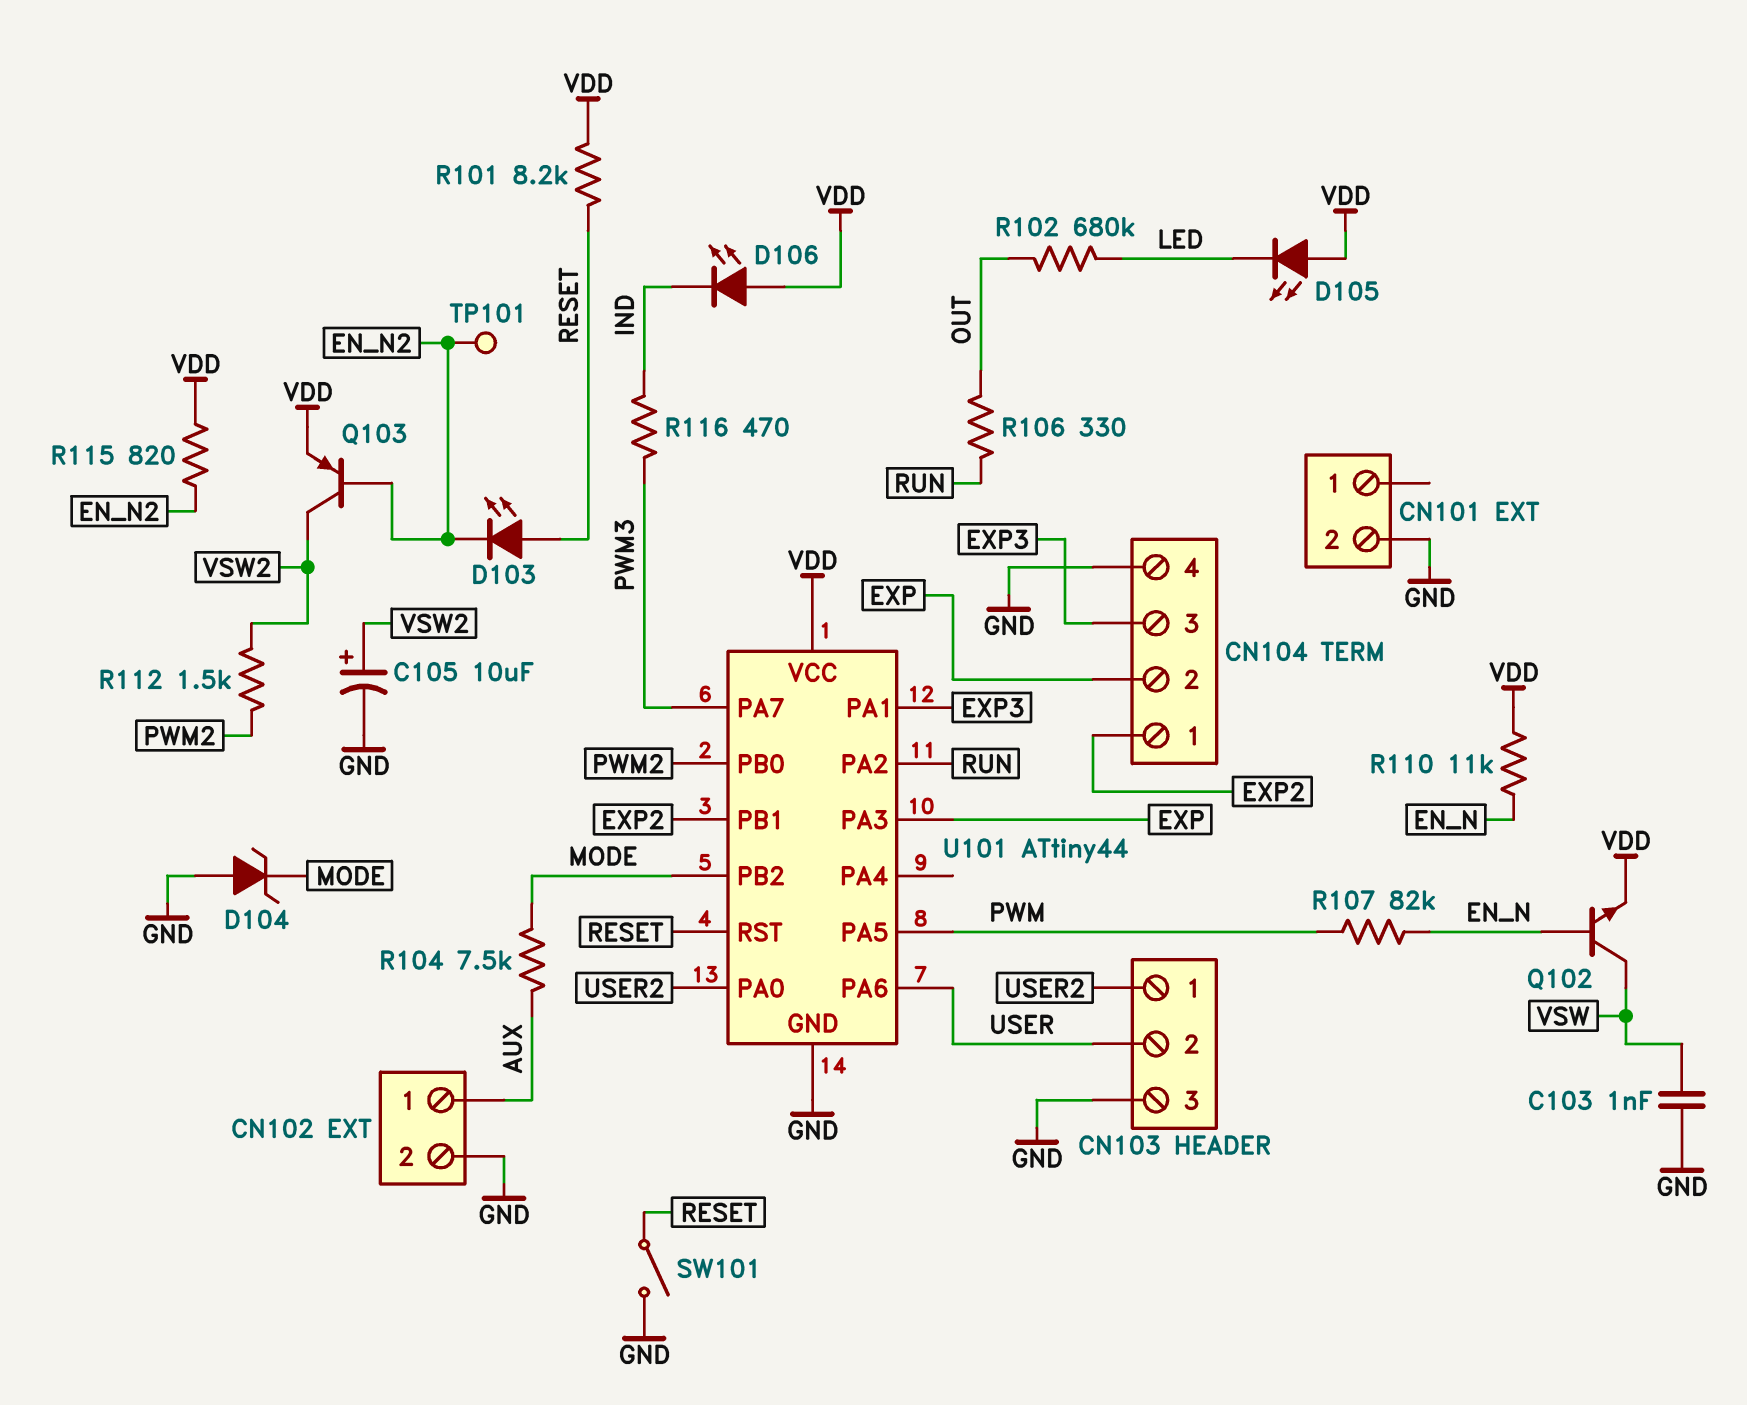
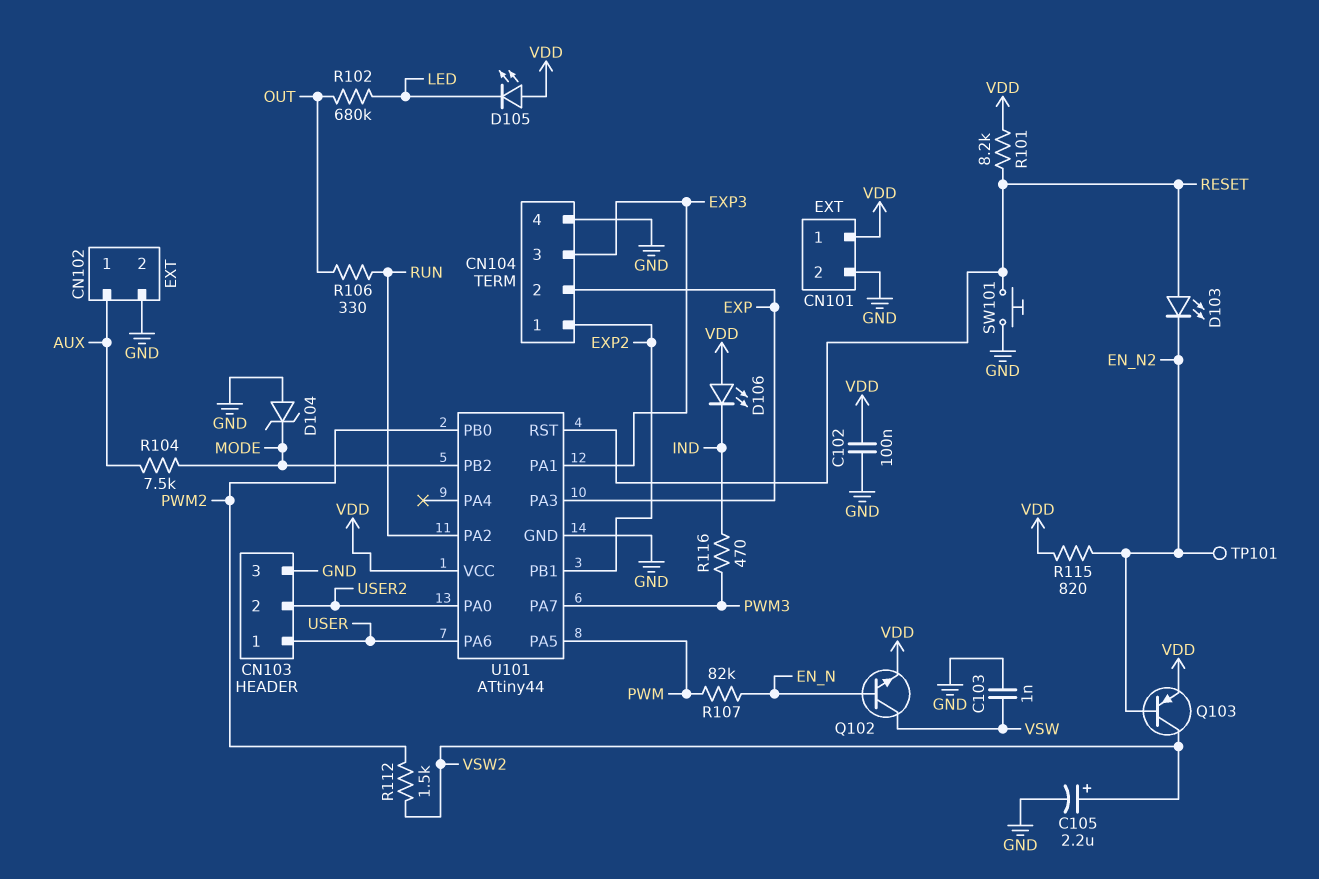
C102: none -> 100nF (GND, VDD)
C105: 10uF (plus VSW2, minus GND) -> 2.2uF (plus VSW2, minus GND)
CN101 pin 1: none -> VDD
CN103 pin 1: USER2 -> USER
CN103 pin 2: USER -> USER2
R110: 11k (EN_N, VDD) -> none
SW101: switch (GND, RESET) -> button (GND, RESET)

